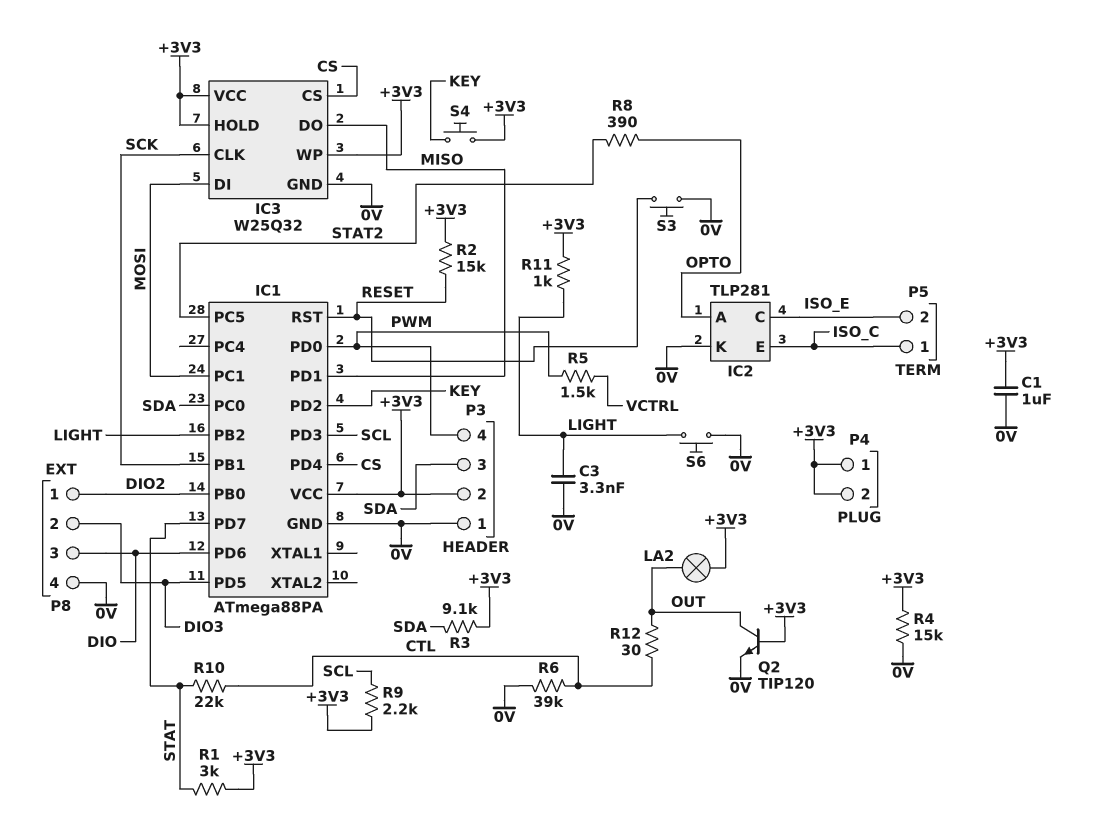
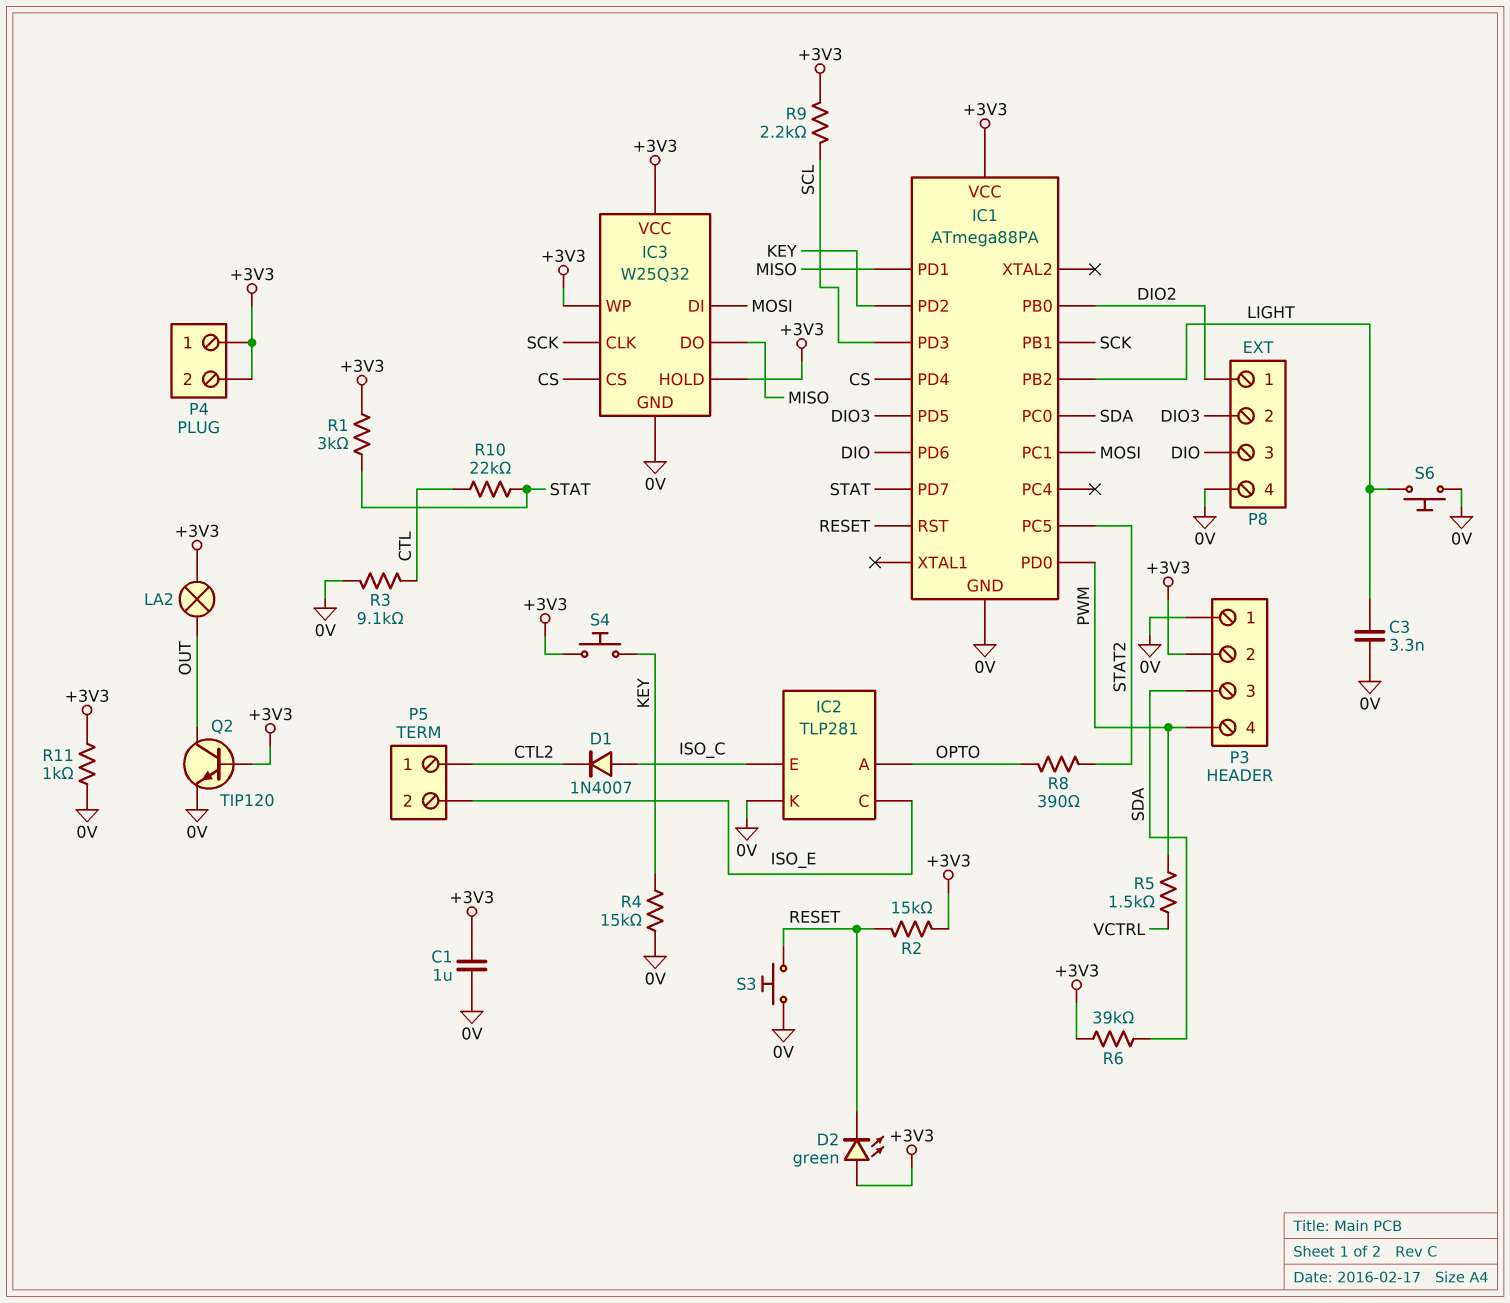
D1: none -> diode 1N4007 (A ISO_C, K CTL2)
D2: none -> LED green (A +3V3, K RESET)
P5 pin 1: ISO_C -> CTL2
R3: 9.1k (+3V3, SDA) -> 9.1k (0V, CTL)
R4: 15k (+3V3, 0V) -> 15k (0V, KEY)
R6: 39k (0V, CTL) -> 39k (+3V3, SDA)
R11: 1k (+3V3, LIGHT) -> 1k (+3V3, 0V)
R12: 30 (CTL, OUT) -> none

